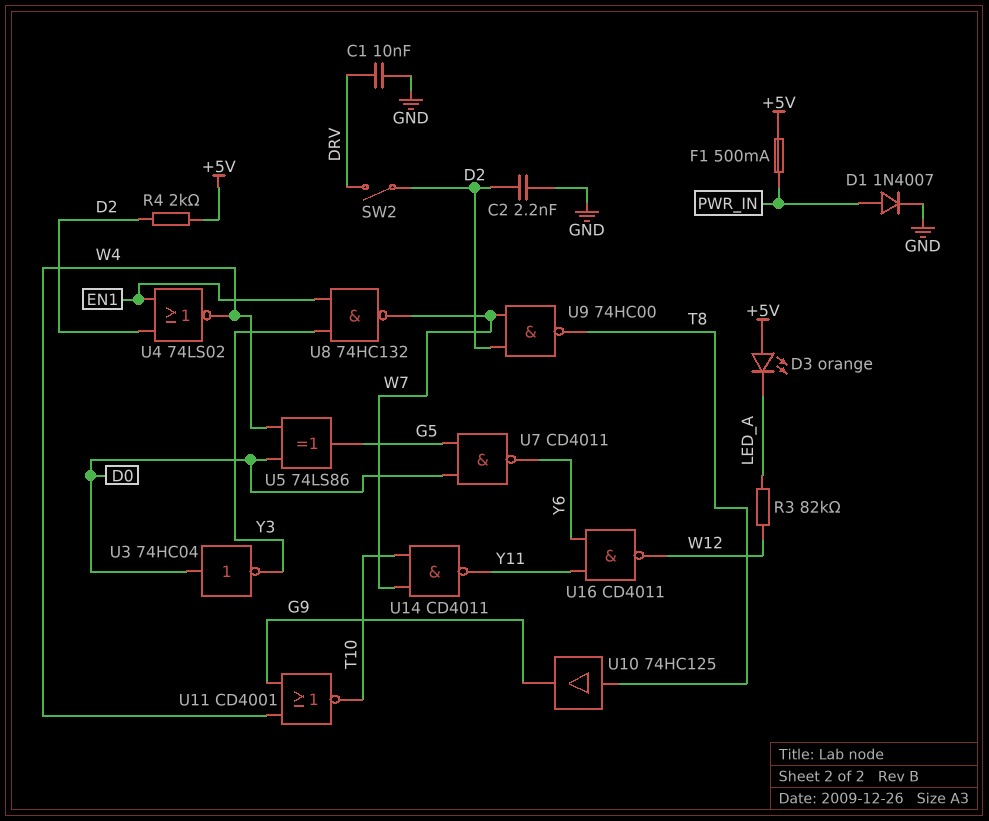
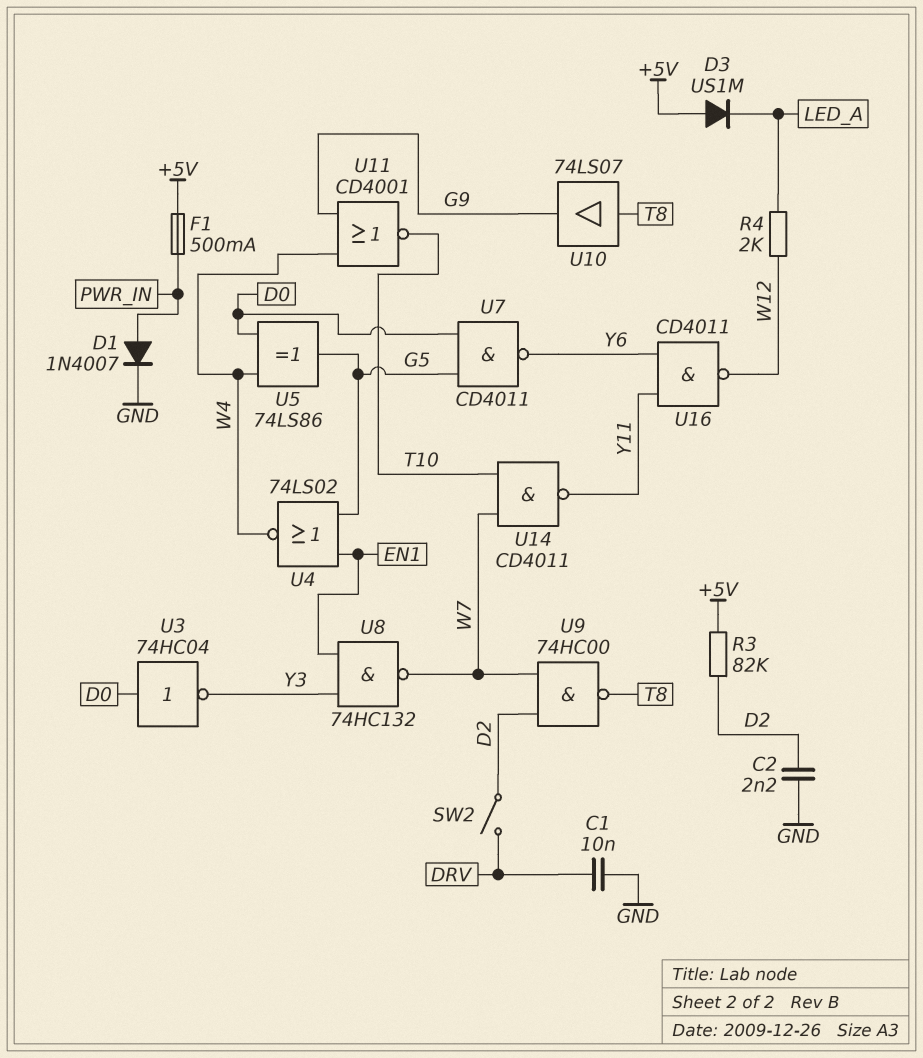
D3: LED orange (A +5V, K LED_A) -> diode US1M (A +5V, K LED_A)
R3: 82k (LED_A, W12) -> 82k (+5V, D2)
R4: 2k (+5V, D2) -> 2k (LED_A, W12)
U4: NOR 74LS02 (in D2, in EN1, out W4) -> NOR 74LS02 (in EN1, in G5, out W4)
U10: buffer 74HC125 (in T8, out G9) -> buffer 74LS07 (in T8, out G9)

